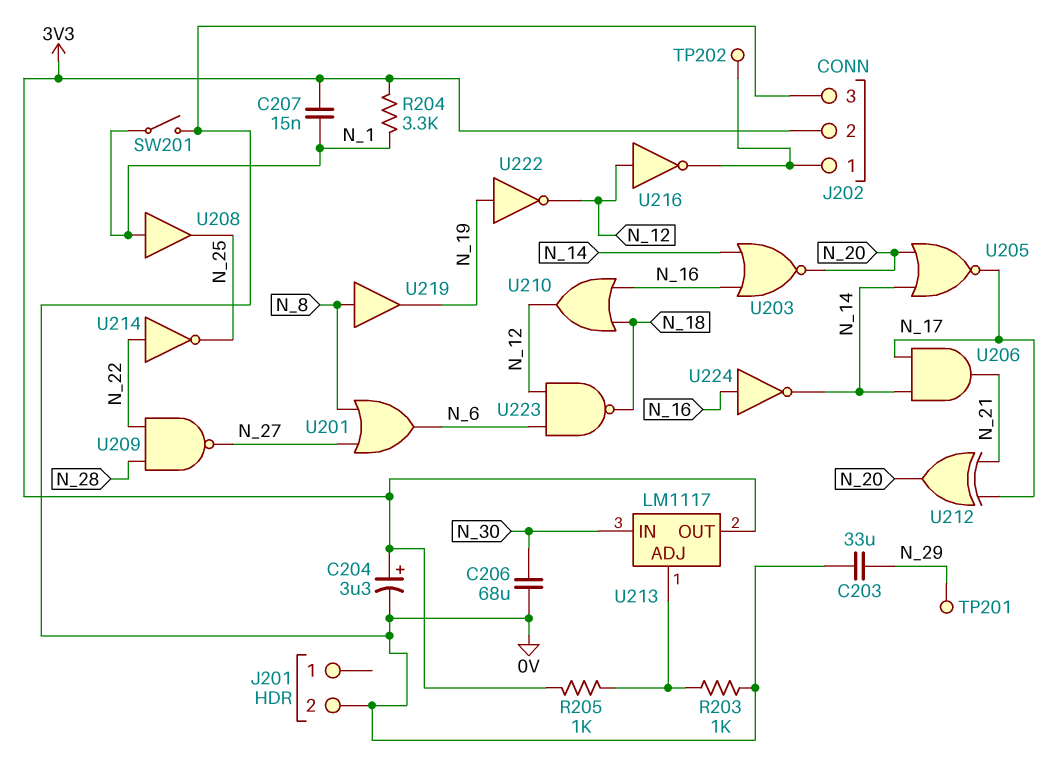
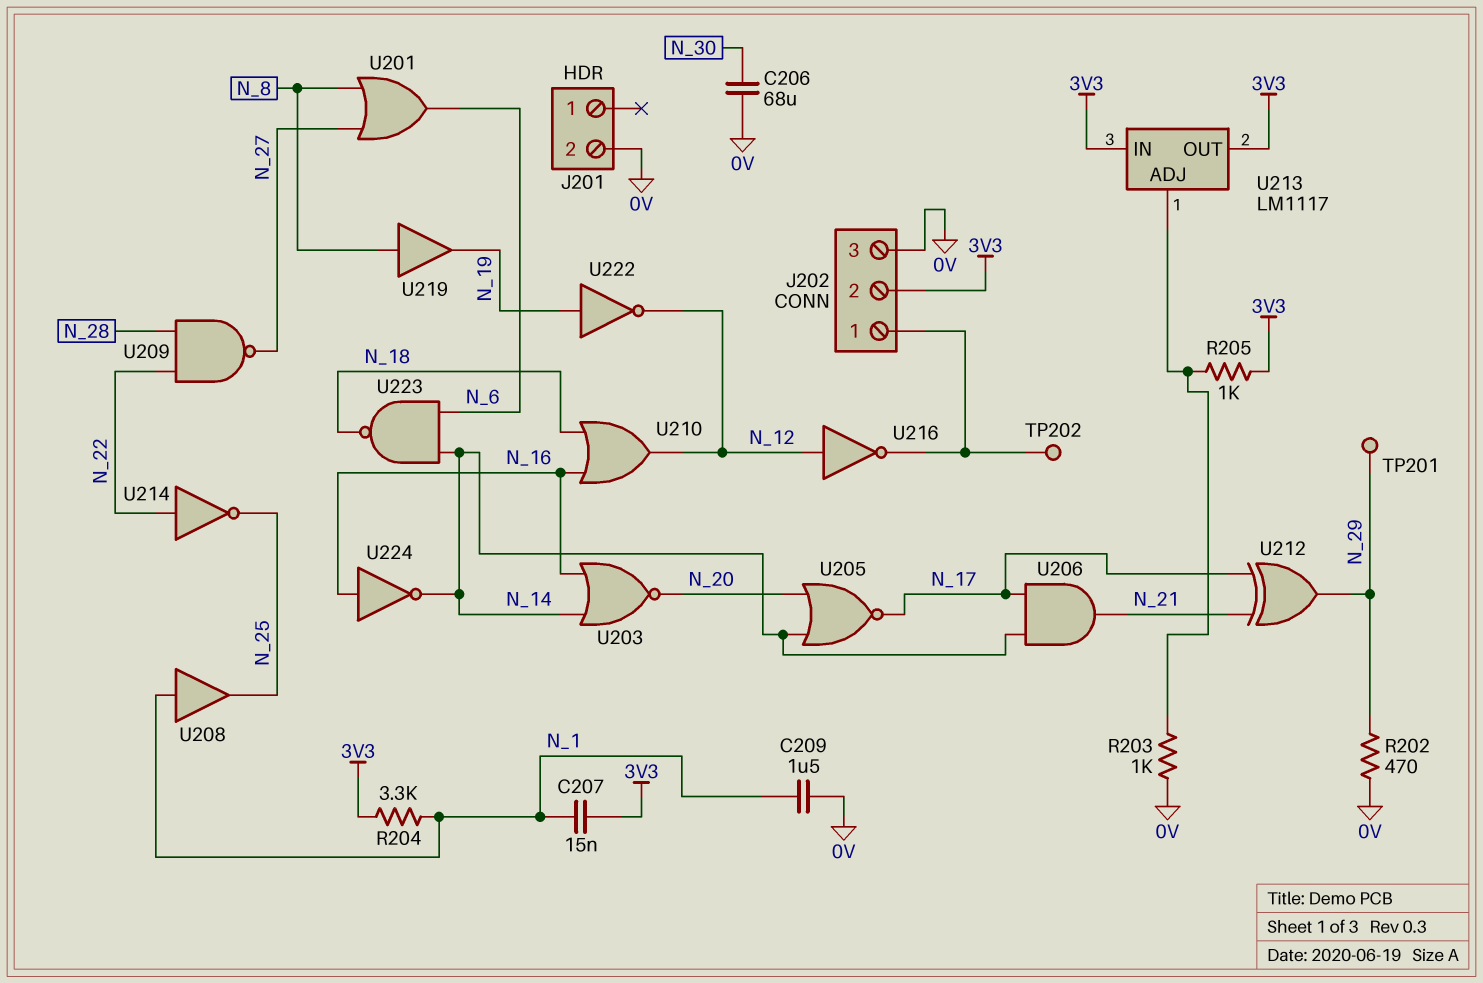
C203: 33uF (0V, N_29) -> none
C204: 3.3uF (plus 3V3, minus 0V) -> none
C209: none -> 1.5uF (0V, N_1)
R202: none -> 470 (0V, N_29)
SW201: switch (0V, N_1) -> none
U212: XOR (in N_17, in N_21, out N_20) -> XOR (in N_17, in N_21, out N_29)
U213 pin IN: N_30 -> 3V3
U223: NAND (in N_6, in N_12, out N_18) -> NAND (in N_6, in N_14, out N_18)

